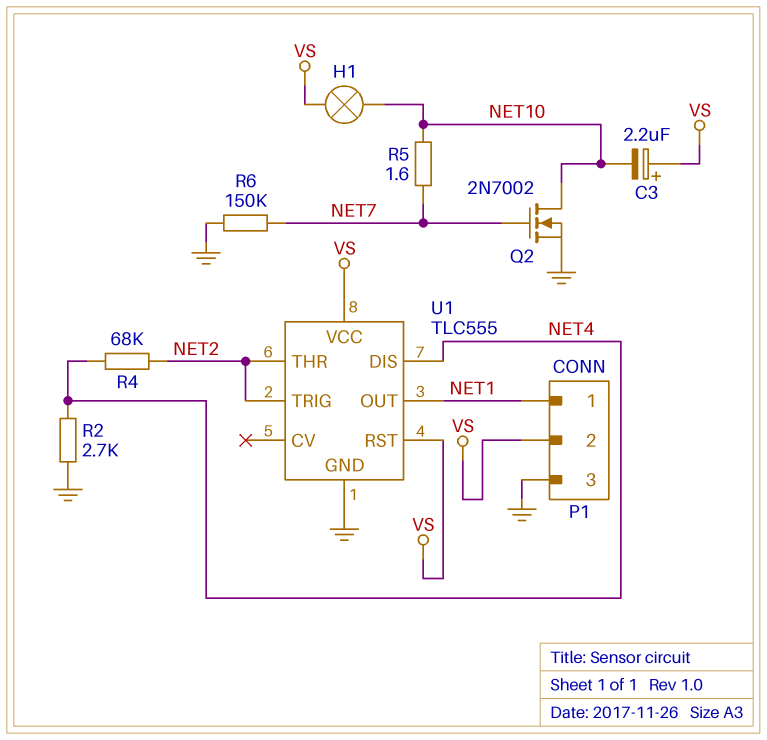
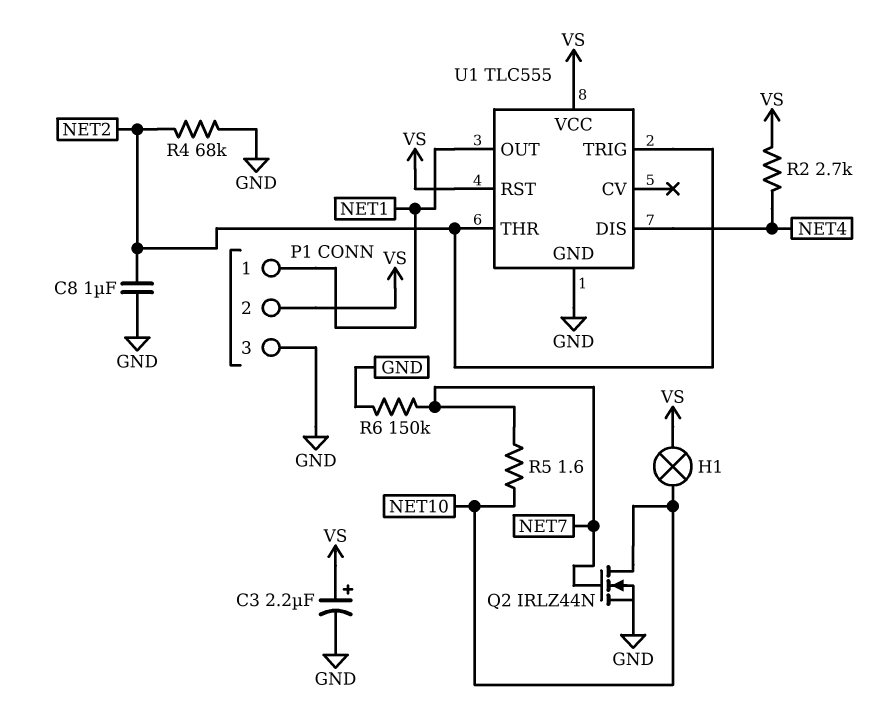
C3: 2.2uF (plus VS, minus NET10) -> 2.2uF (plus VS, minus GND)
C8: none -> 1uF (GND, NET2)
Q2: NMOS 2N7002 (G NET7, D NET10, S GND) -> NMOS IRLZ44N (G NET7, D NET10, S GND)
R2: 2.7k (GND, NET4) -> 2.7k (NET4, VS)
R4: 68k (NET2, NET4) -> 68k (GND, NET2)

